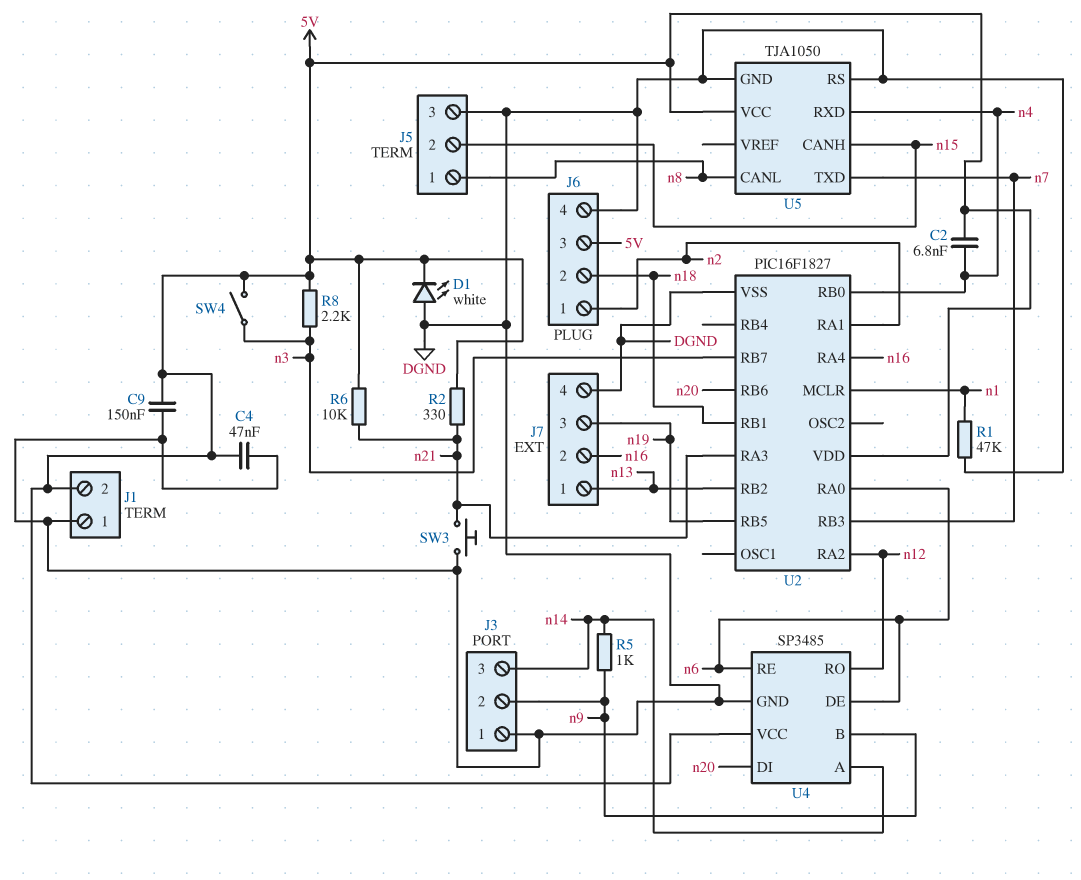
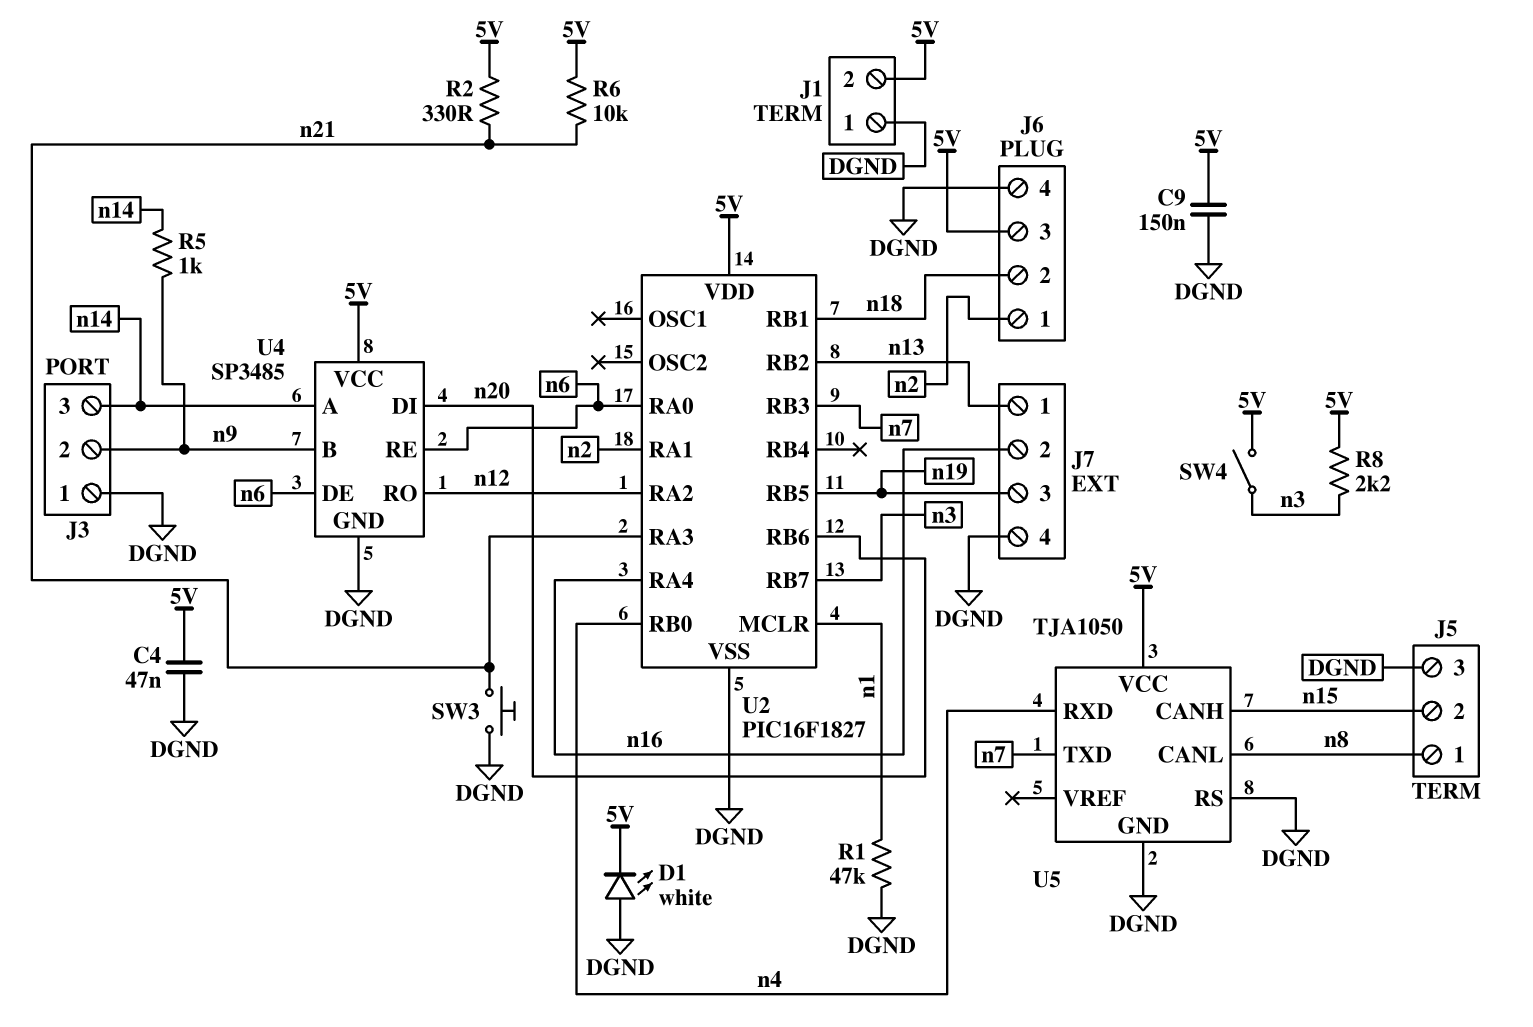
C2: 6.8nF (5V, n4) -> none

